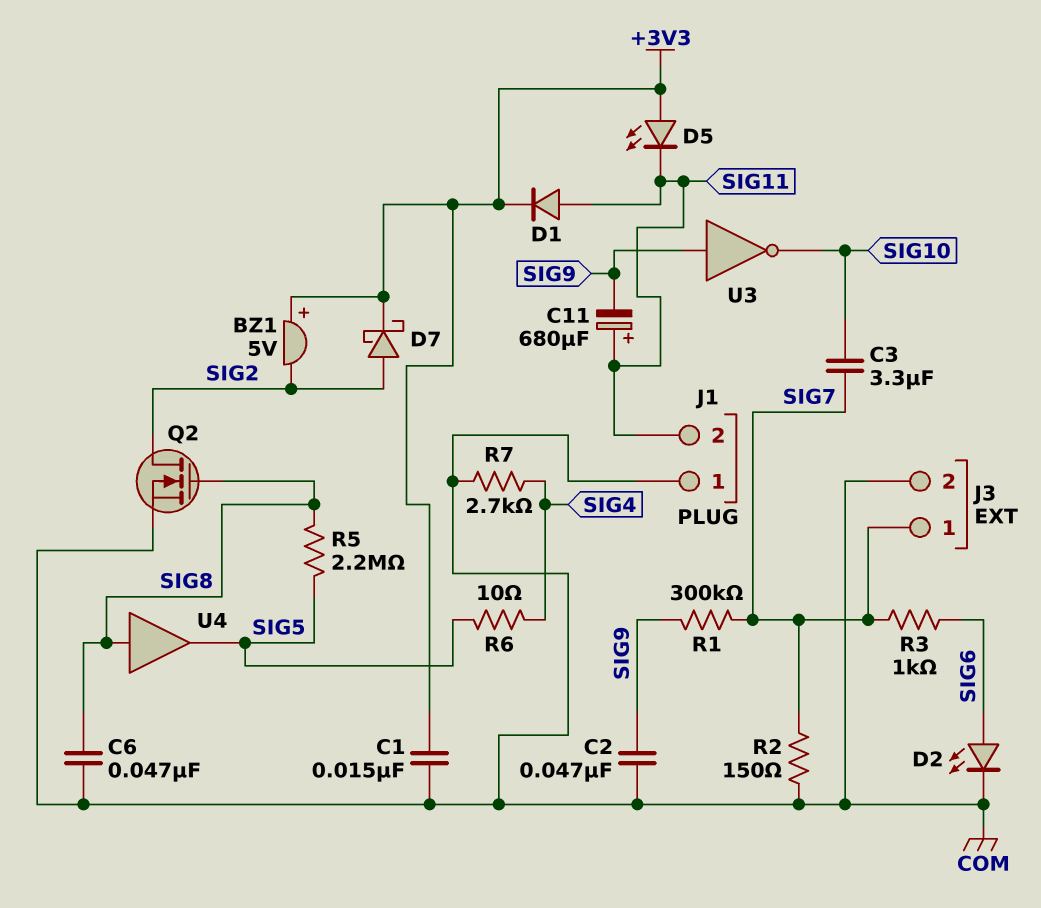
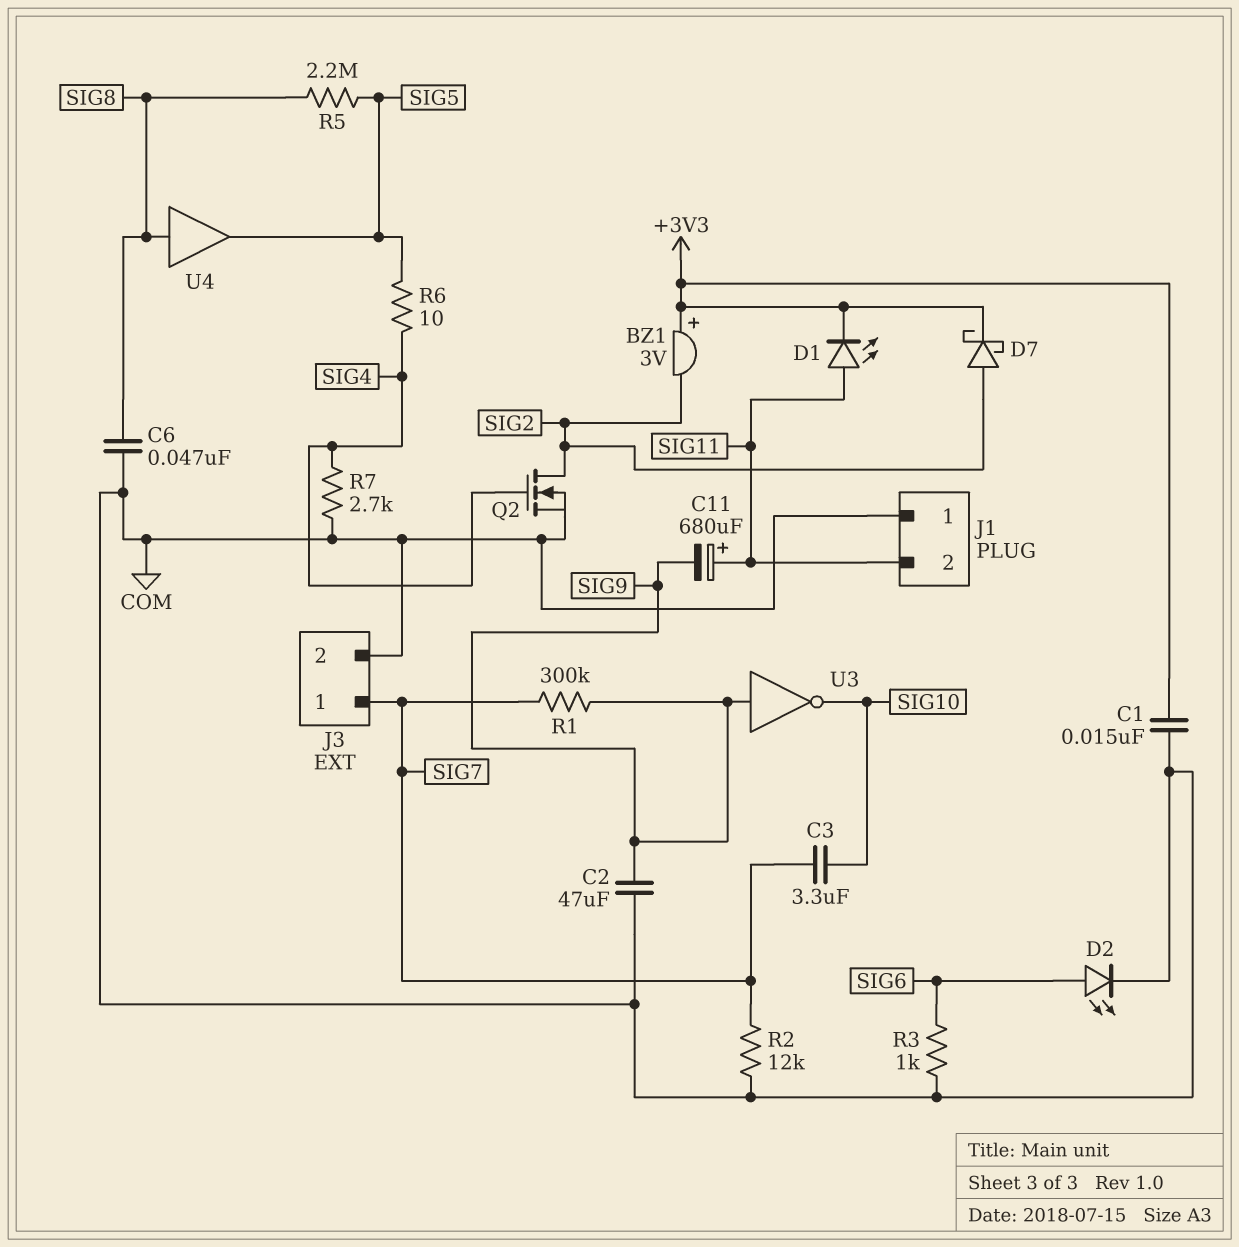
BZ1: buzzer 5V (plus +3V3, minus SIG2) -> buzzer 3V (plus +3V3, minus SIG2)
C2: 47nF (COM, SIG9) -> 47uF (COM, SIG9)
D1: diode (A SIG11, K +3V3) -> LED (A SIG11, K +3V3)
D5: LED (A +3V3, K SIG11) -> none
Q2: NMOS (G SIG8, D SIG2, S COM) -> NMOS (G SIG4, D SIG2, S COM)
R2: 150 (COM, SIG7) -> 12k (COM, SIG7)
R3: 1k (SIG6, SIG7) -> 1k (COM, SIG6)

